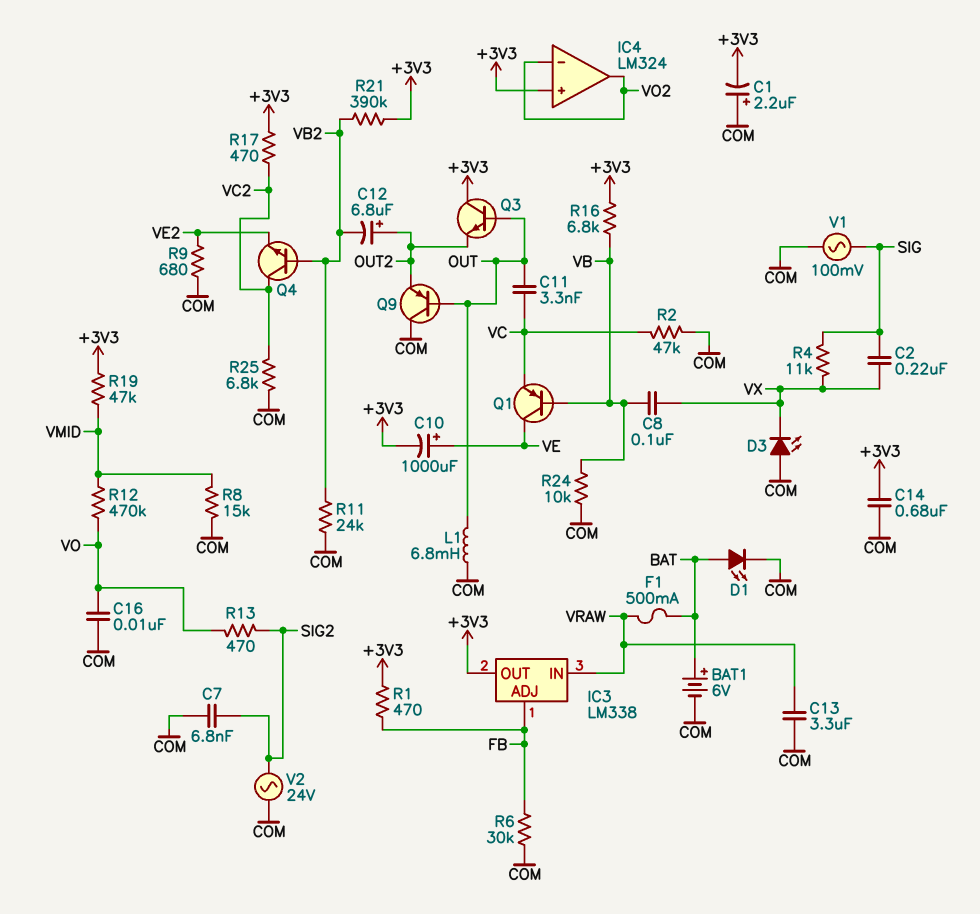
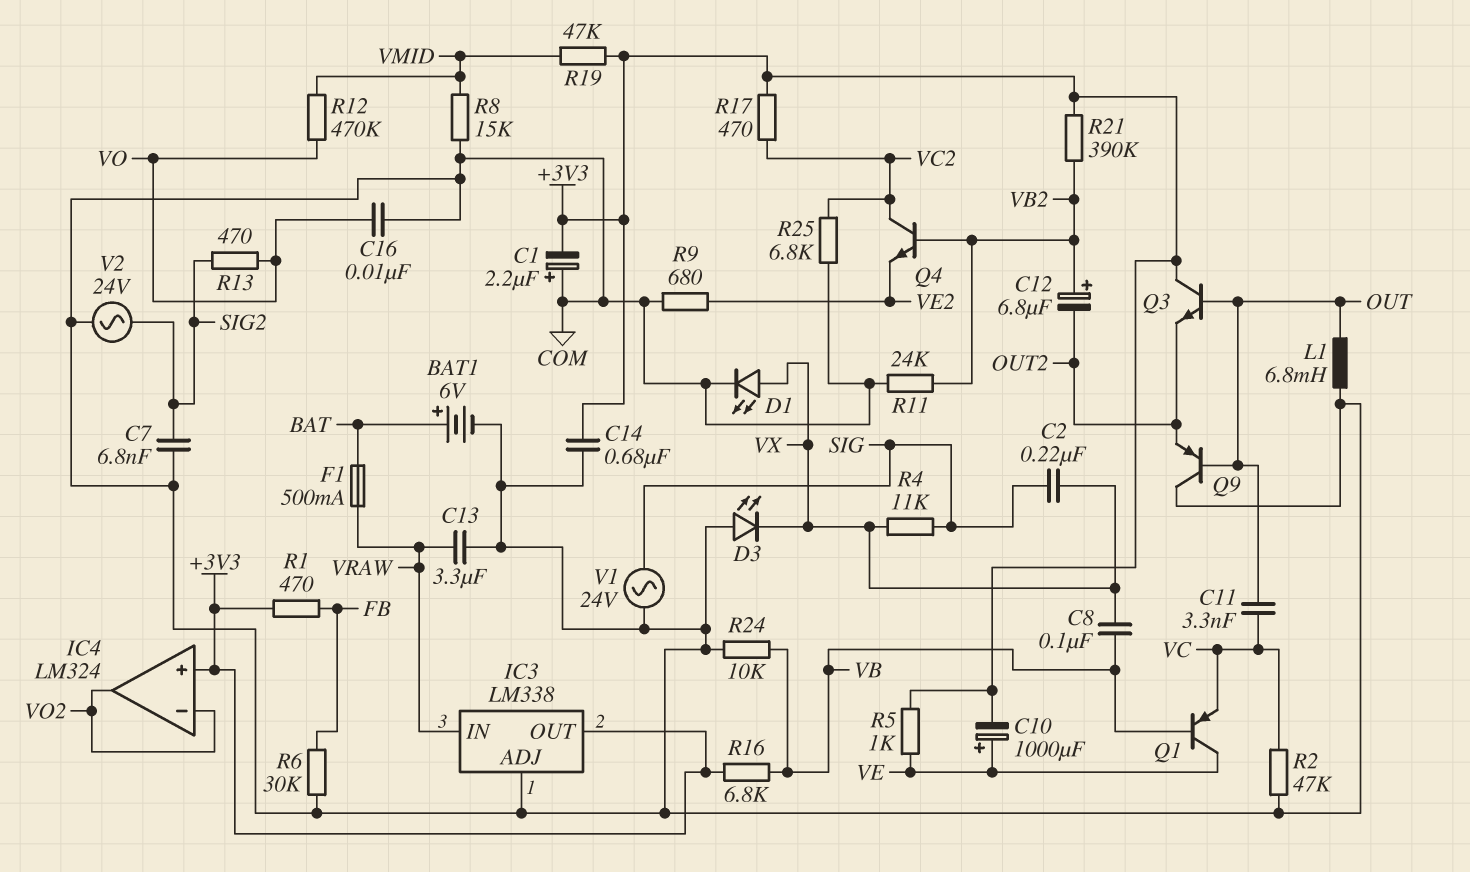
C12: 6.8uF (plus OUT2, minus VB2) -> 6.8uF (plus VB2, minus OUT2)
D1: LED (A BAT, K COM) -> LED (A VX, K COM)
IC3 pin ADJ: FB -> COM
R5: none -> 1k (+3V3, VE)
V1: AC 100mV (COM, SIG) -> AC 24V (COM, SIG)

